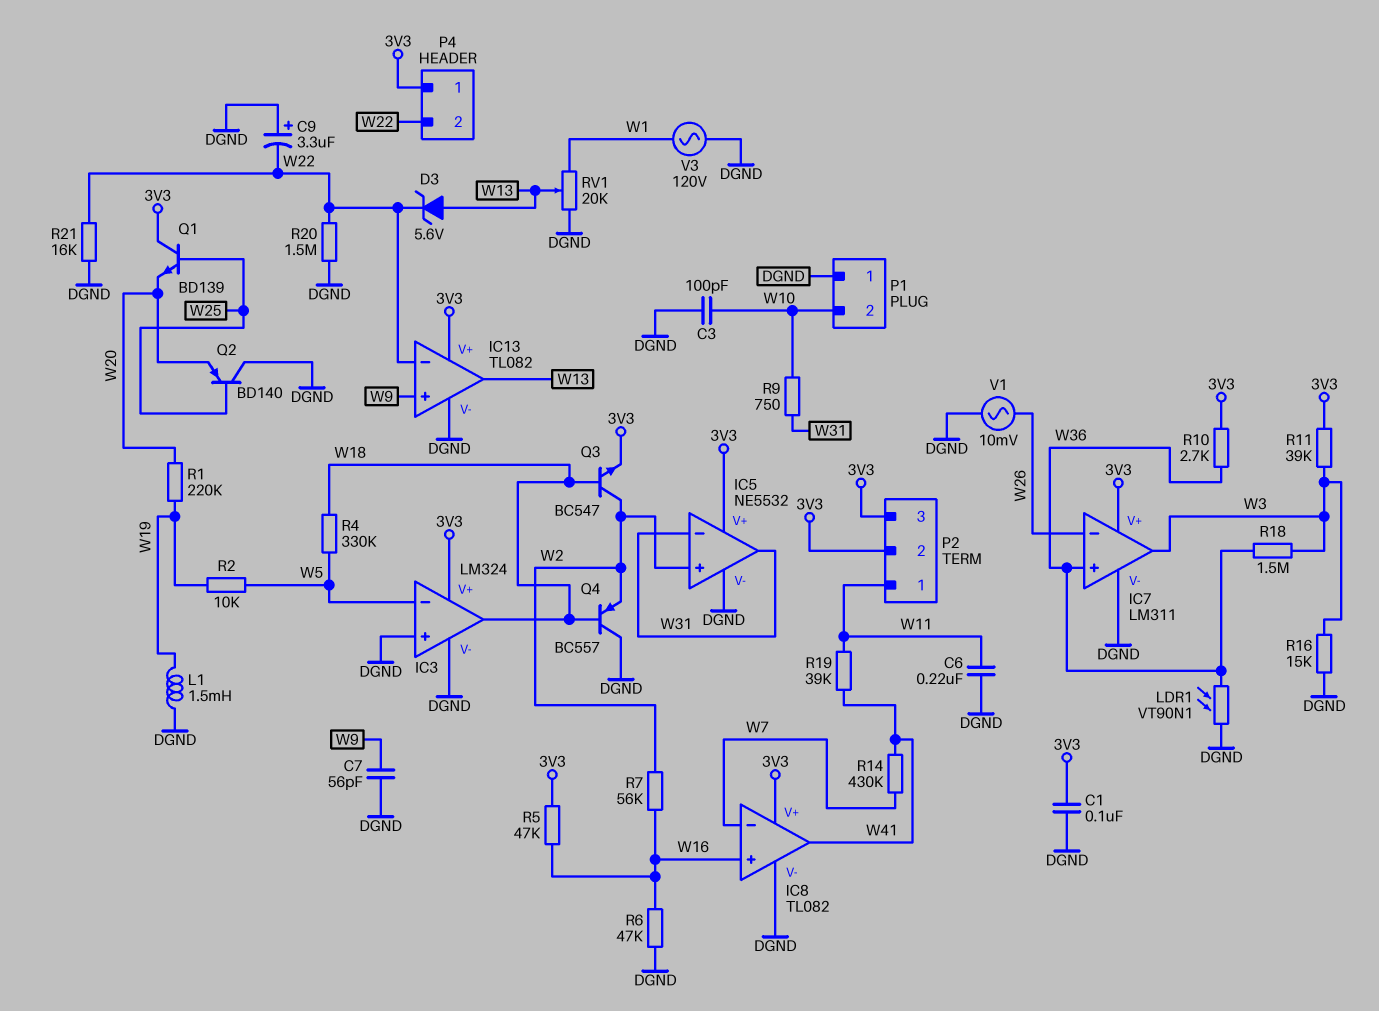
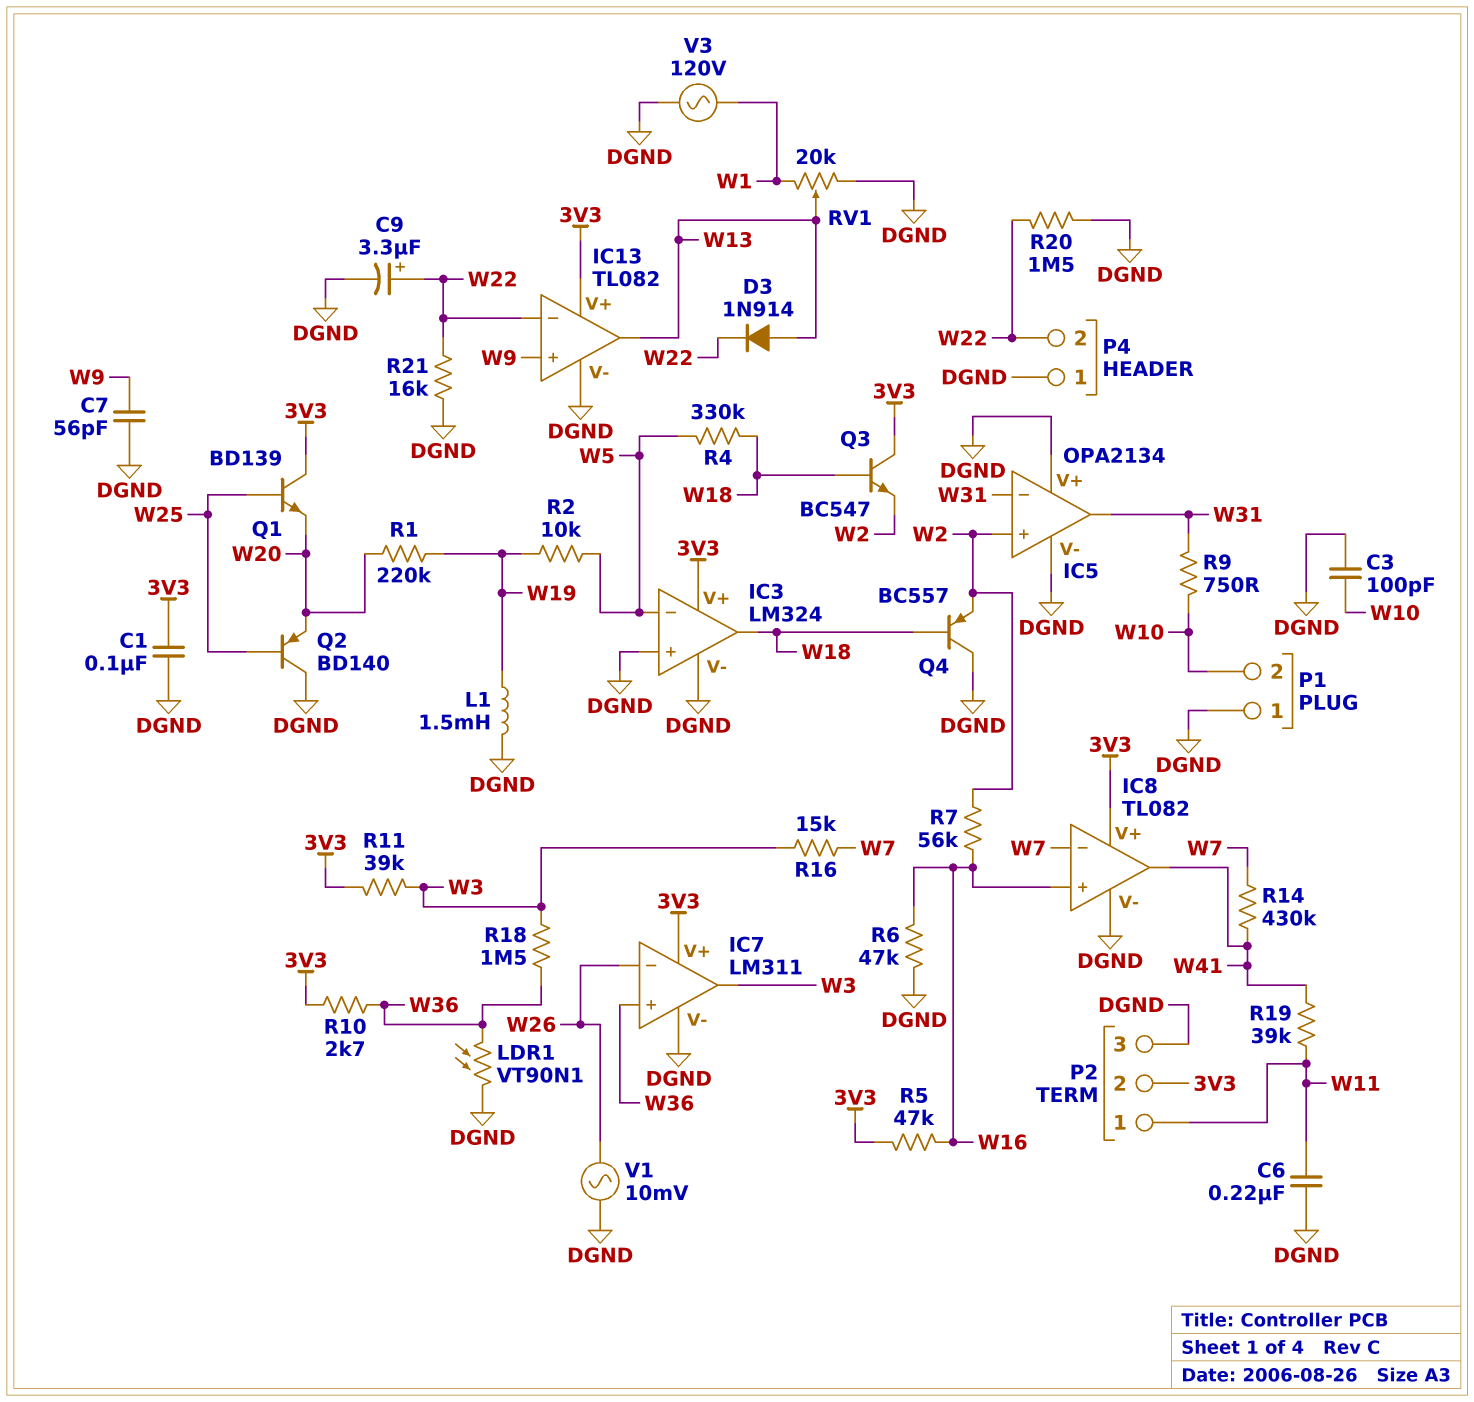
C9: 3.3uF (plus DGND, minus W22) -> 3.3uF (plus W22, minus DGND)
D3: zener 5.6V (A W13, K W22) -> diode 1N914 (A W13, K W22)
IC5: NE5532 -> OPA2134
IC5 pin V+: 3V3 -> DGND
P2 pin 3: 3V3 -> DGND
P4 pin 1: 3V3 -> DGND
Q3: NPN BC547 (B W18, C W2, E 3V3) -> NPN BC547 (B W18, C 3V3, E W2)
R16: 15k (DGND, W3) -> 15k (W3, W7)

